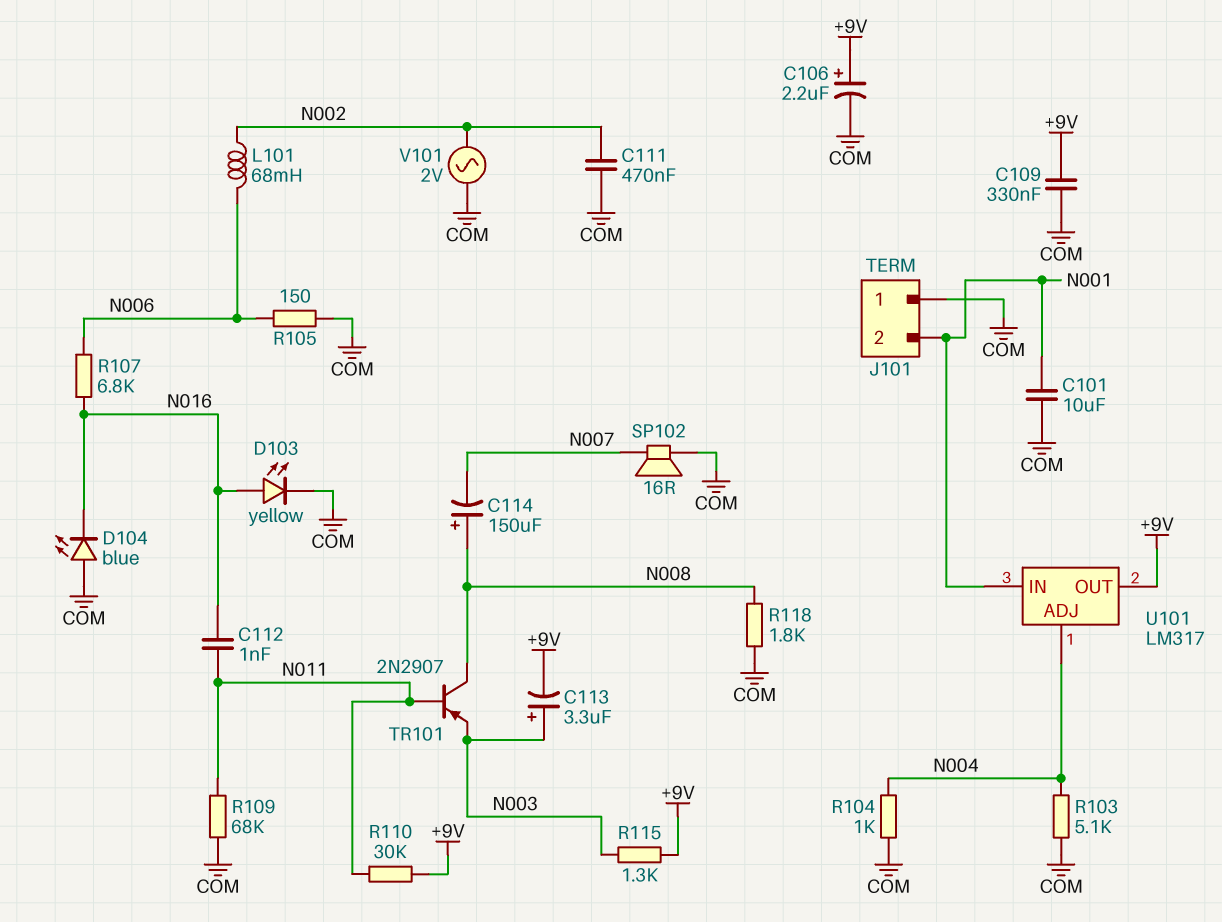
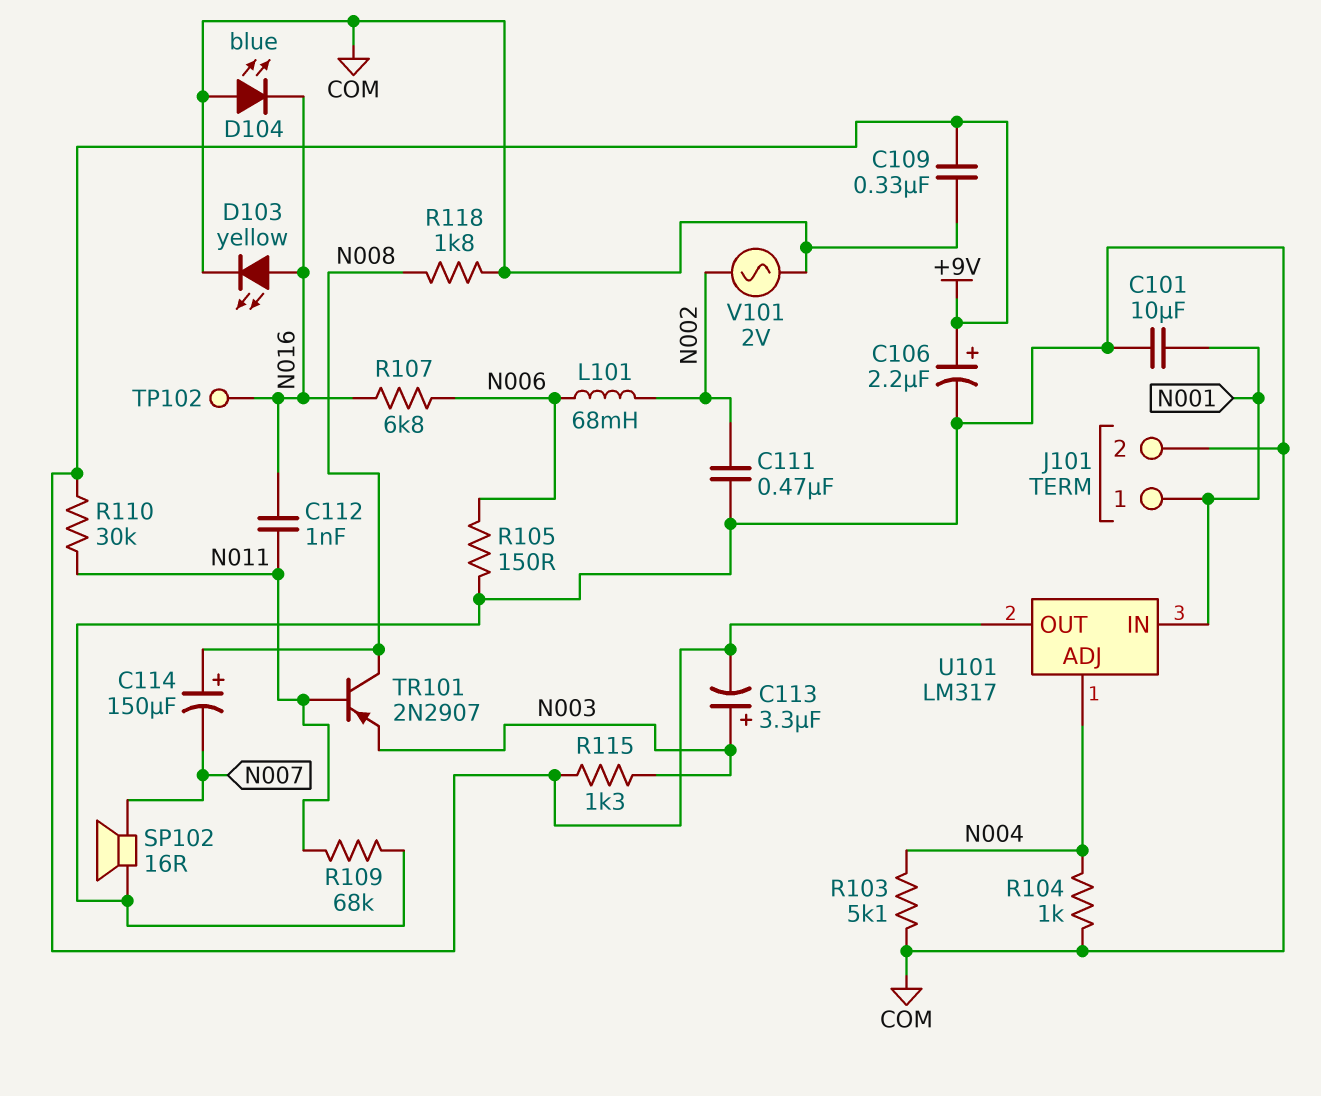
J101 pin 1: COM -> N001
J101 pin 2: N001 -> COM
TP102: none -> test point (N016)

